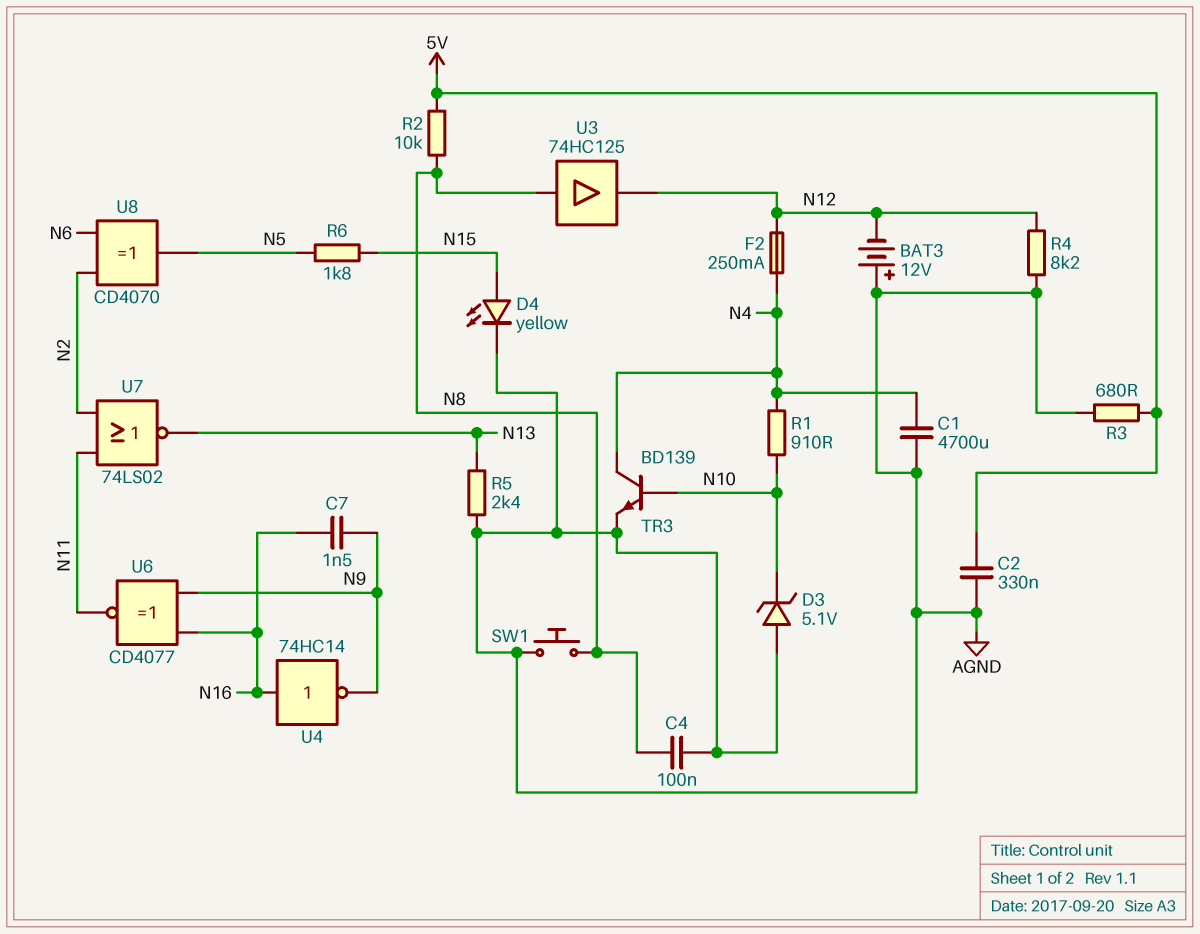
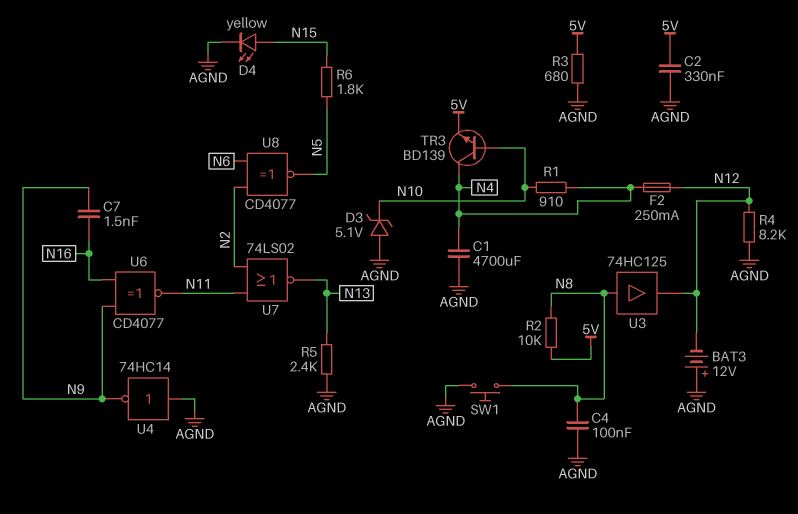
TR3: NPN BD139 (B N10, C N4, E AGND) -> NPN BD139 (B N10, C N4, E 5V)
U4: NOT 74HC14 (in N16, out N9) -> NOT 74HC14 (in AGND, out N9)
U8: XOR CD4070 (in N2, in N6, out N5) -> XNOR CD4077 (in N2, in N6, out N5)

